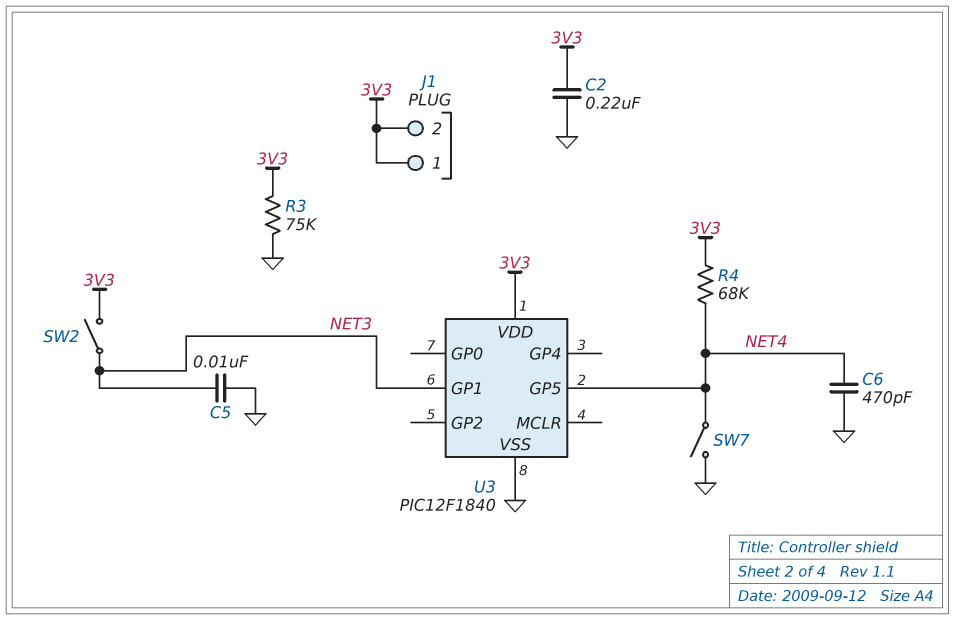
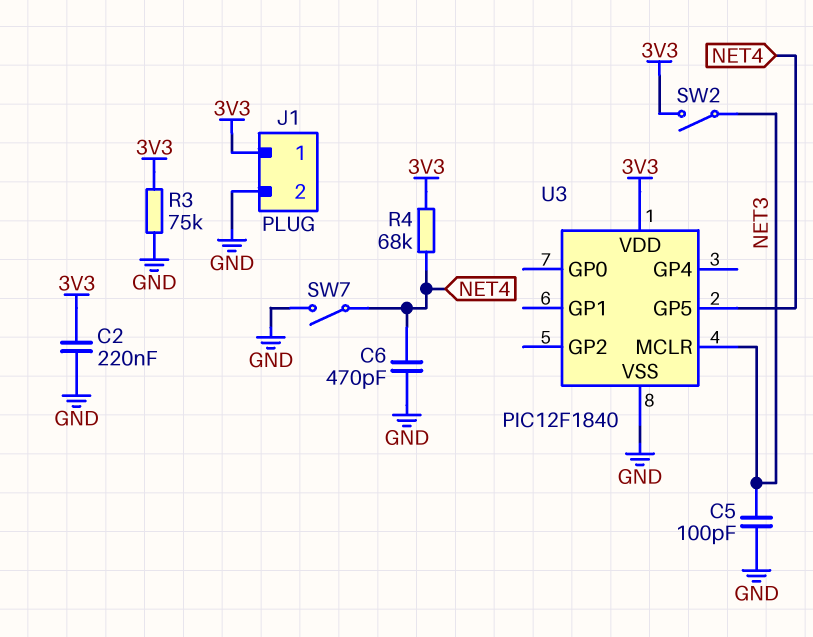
C5: 10nF (GND, NET3) -> 100pF (GND, NET3)
J1 pin 2: 3V3 -> GND
U3 pin GP1: NET3 -> none
U3 pin MCLR: none -> NET3

